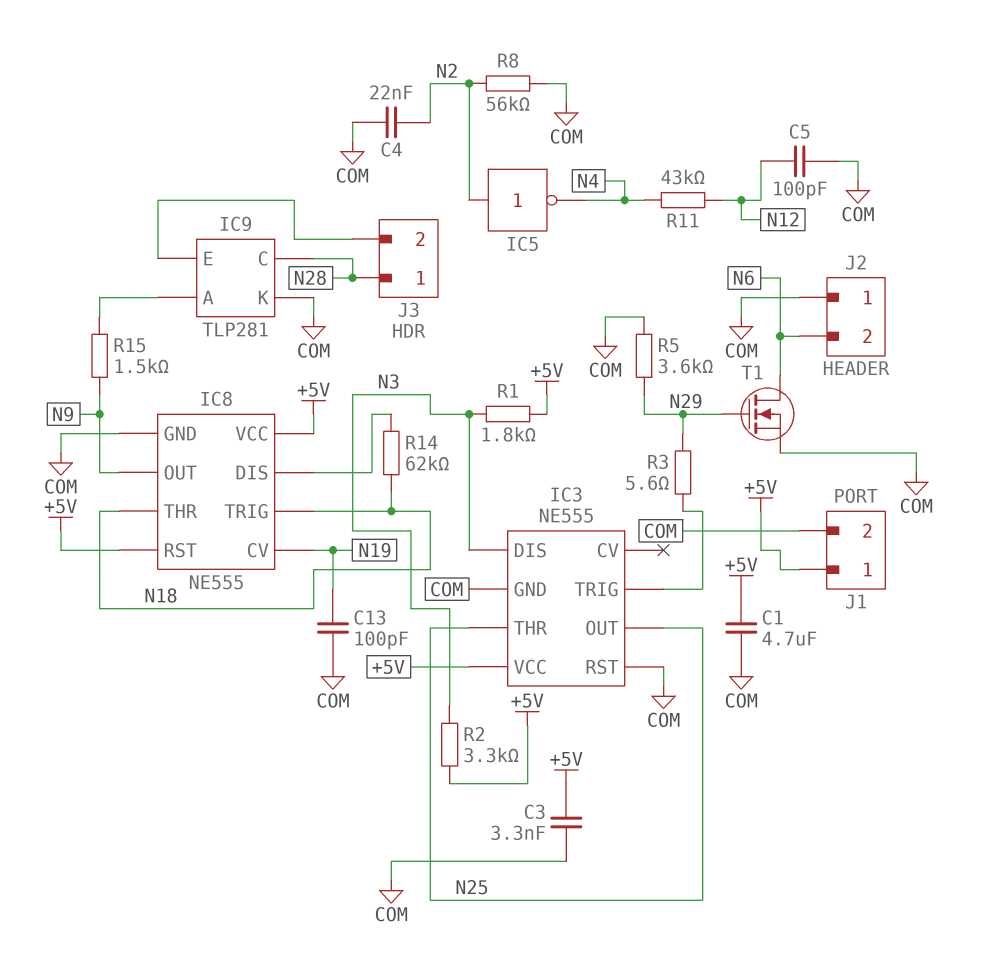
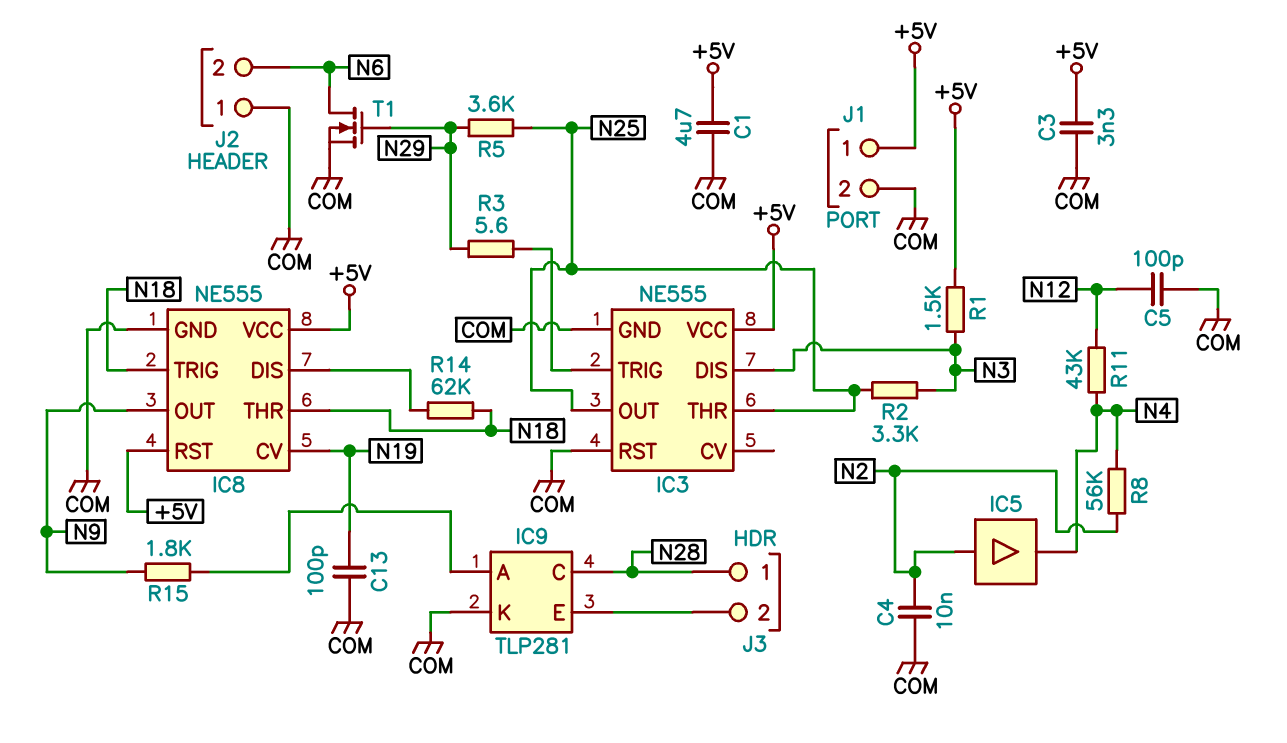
C4: 22nF (COM, N2) -> 10nF (COM, N2)
IC5: NOT (in N2, out N4) -> buffer (in N2, out N4)
R1: 1.8k (+5V, N3) -> 1.5k (+5V, N3)
R2: 3.3k (+5V, N3) -> 3.3k (N3, N25)
R5: 3.6k (COM, N29) -> 3.6k (N25, N29)
R8: 56k (COM, N2) -> 56k (N2, N4)
R15: 1.5k (IC9/A, N9) -> 1.8k (IC9/A, N9)

